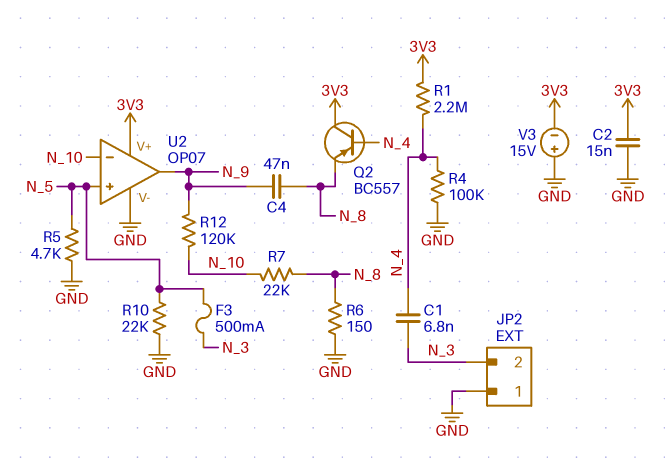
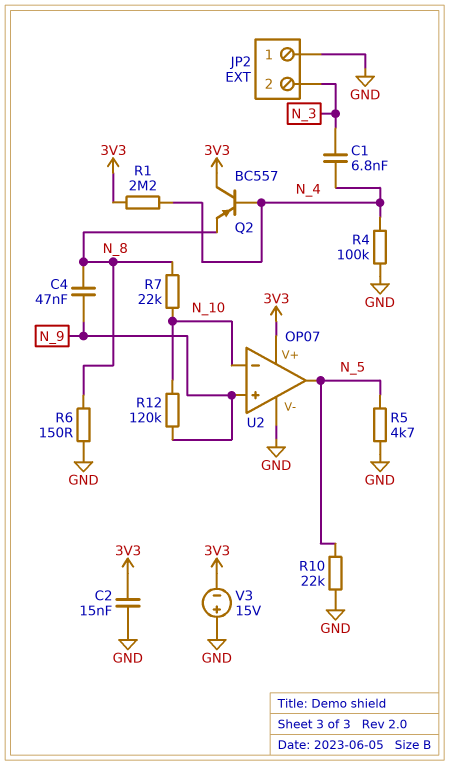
F3: 500mA (N_3, N_5) -> none
U2 pin in+: N_5 -> N_9
U2 pin out: N_9 -> N_5

